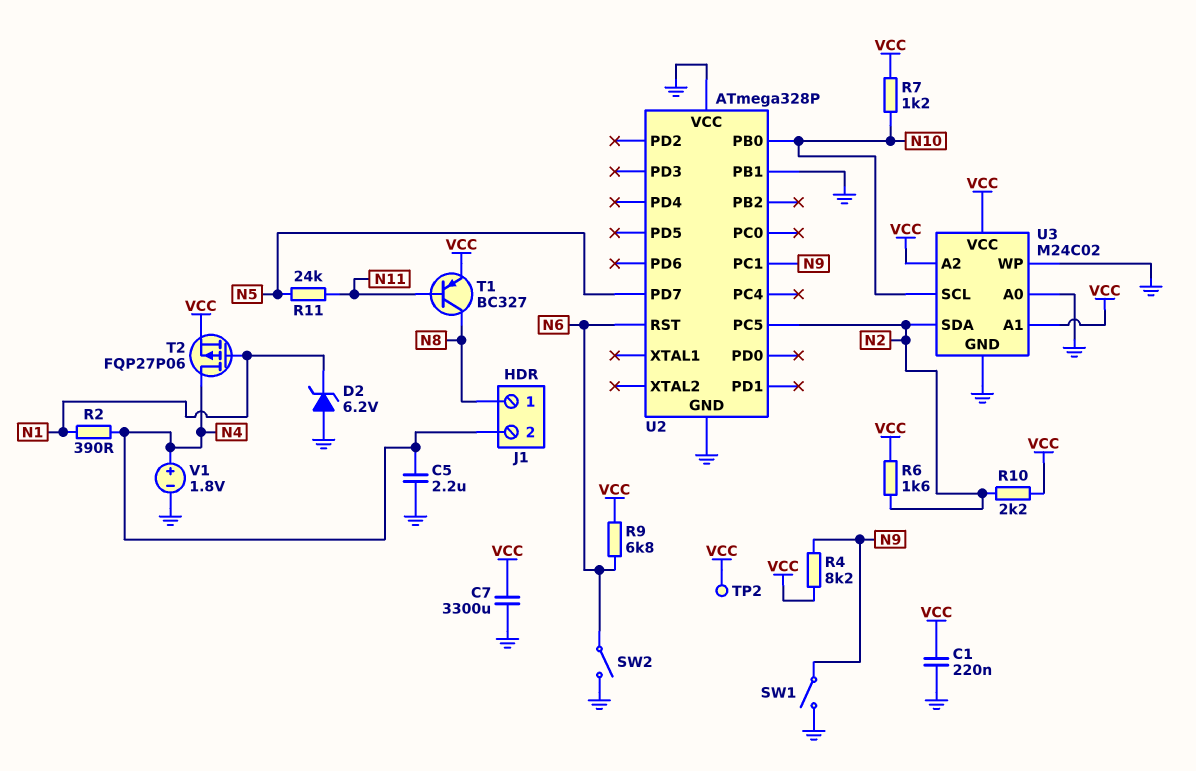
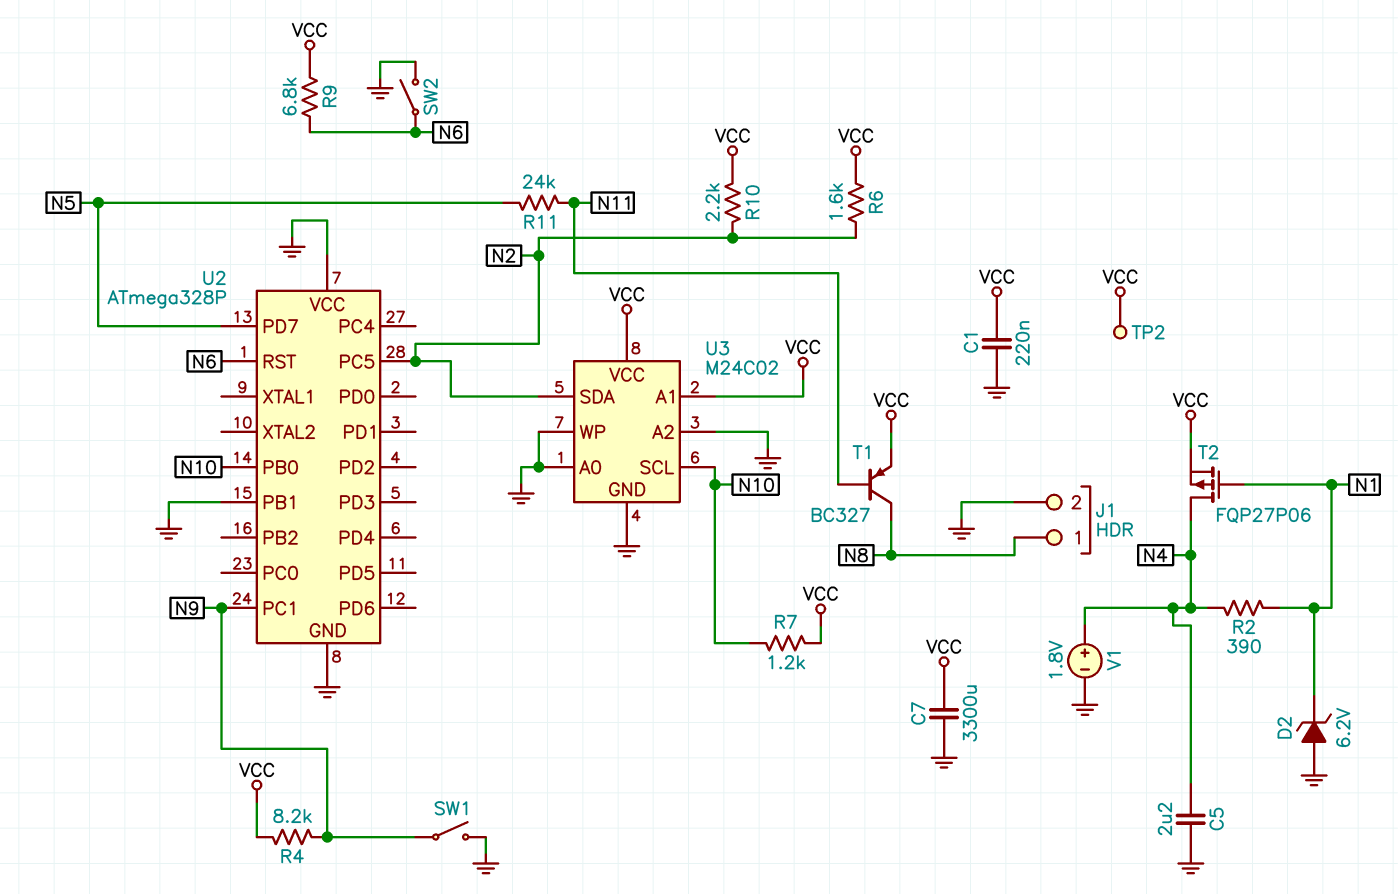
J1 pin 2: N4 -> GND
U3 pin A2: VCC -> GND

